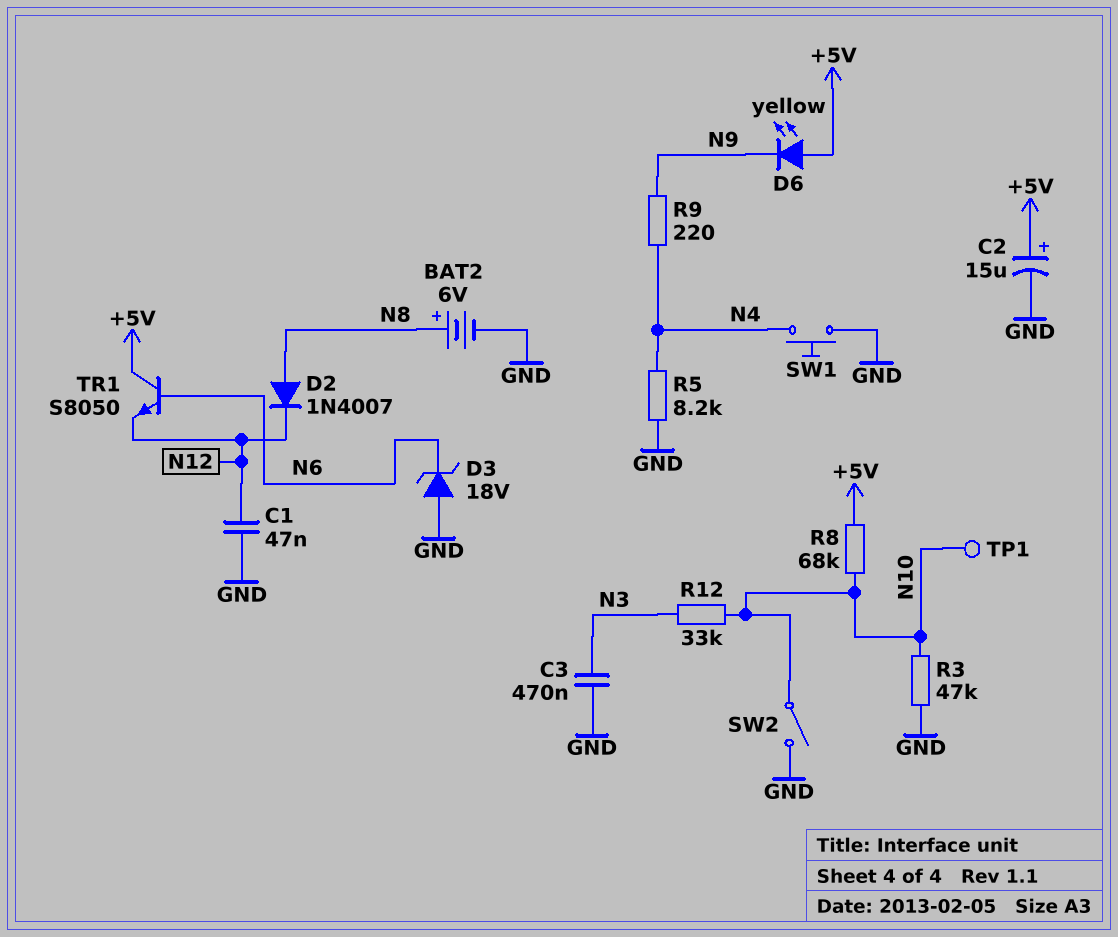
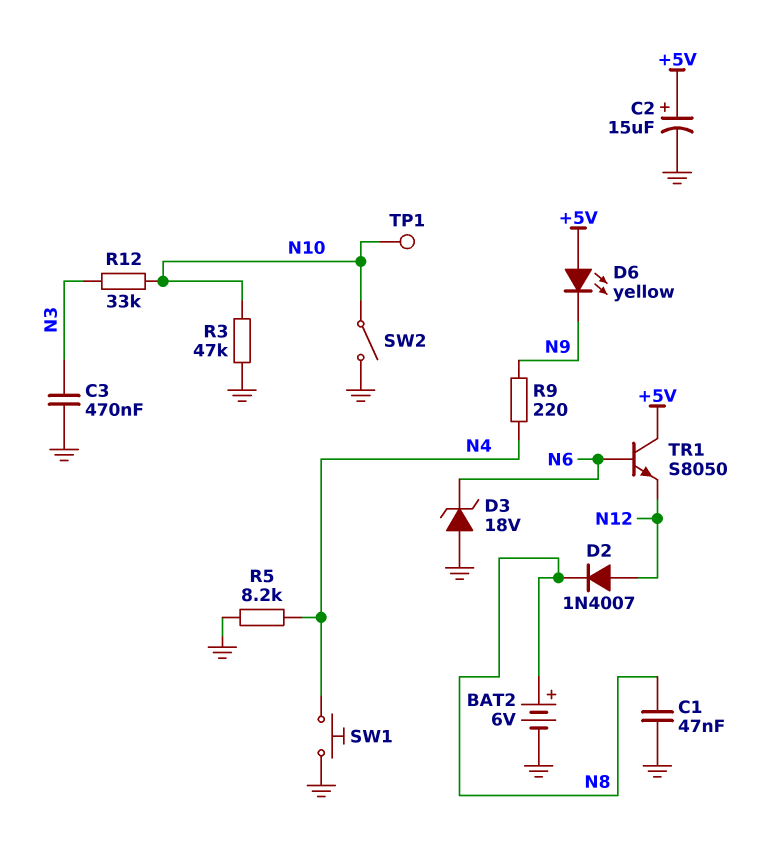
C1: 47nF (GND, N12) -> 47nF (GND, N8)
D2: diode 1N4007 (A N8, K N12) -> diode 1N4007 (A N12, K N8)
R8: 68k (+5V, N10) -> none

